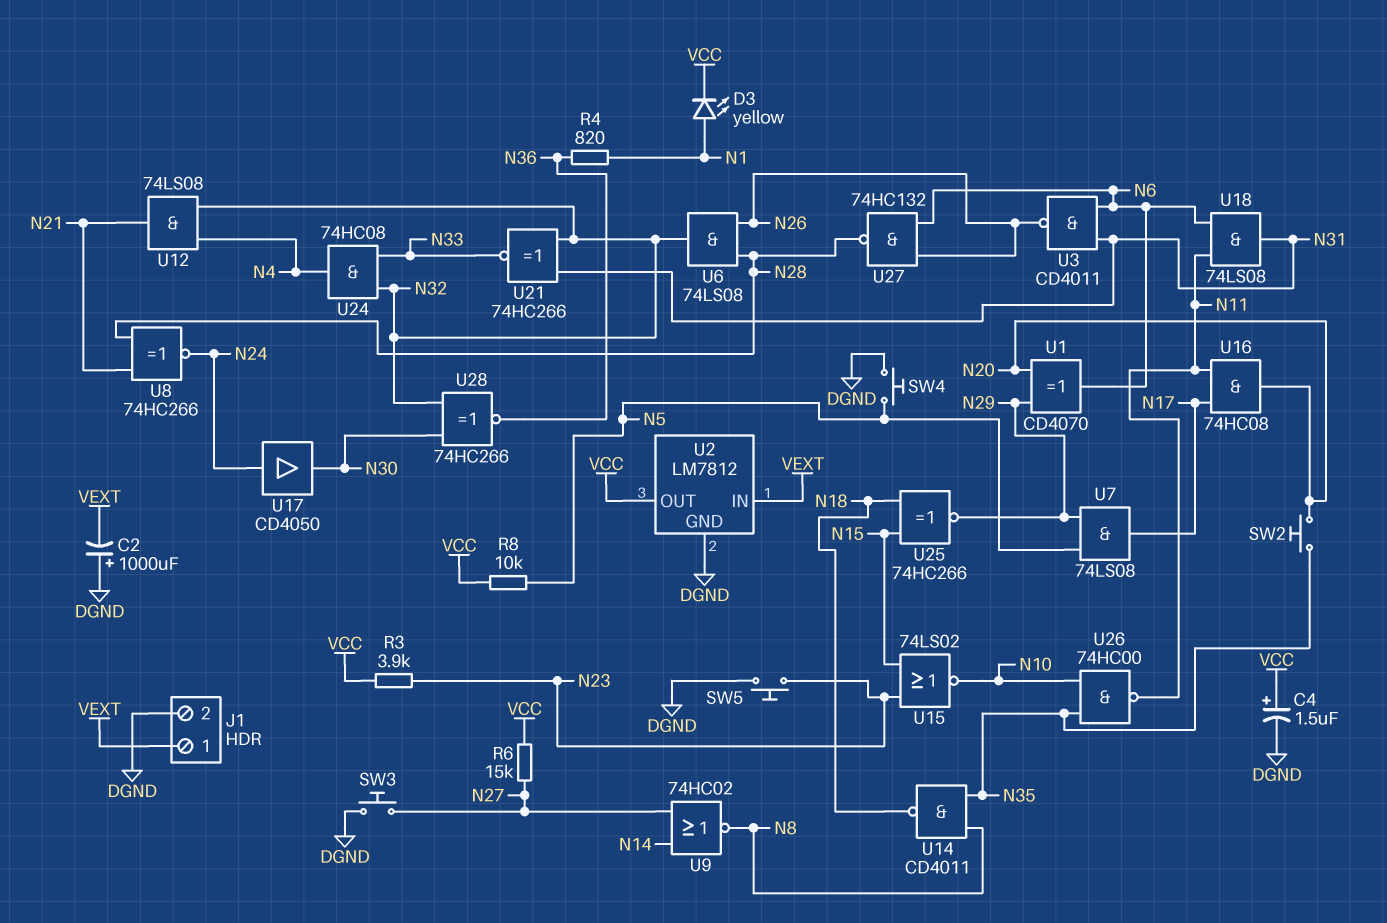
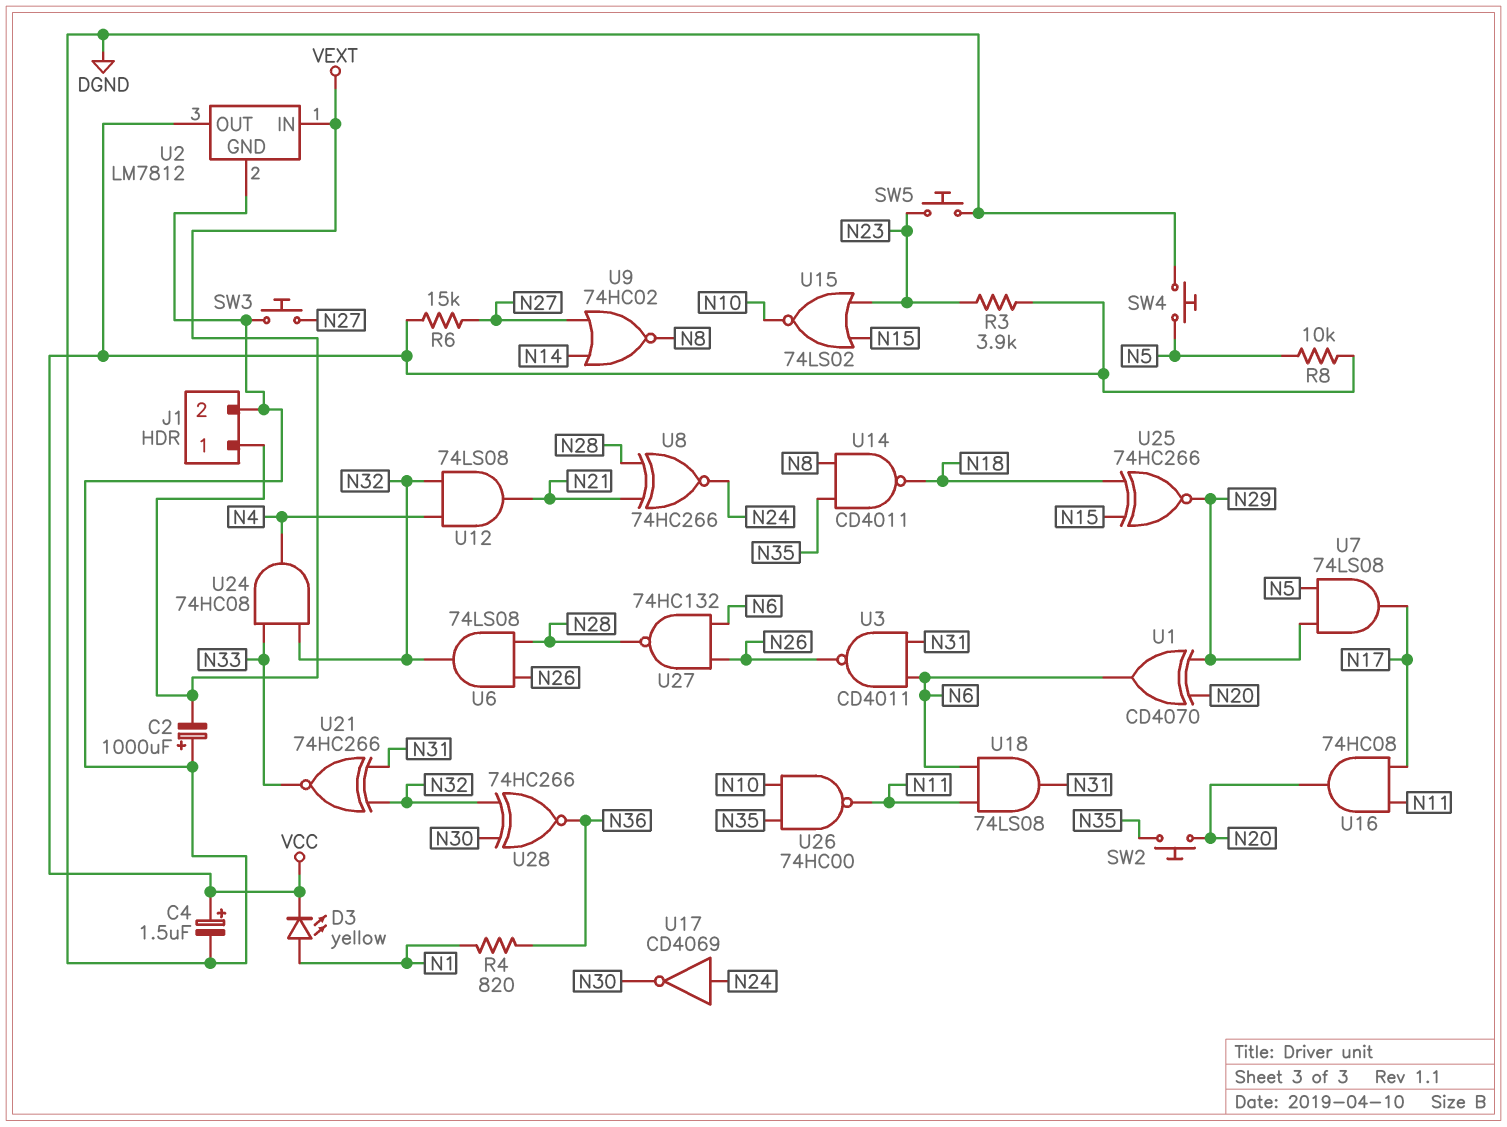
U17: buffer CD4050 (in N24, out N30) -> NOT CD4069 (in N24, out N30)

